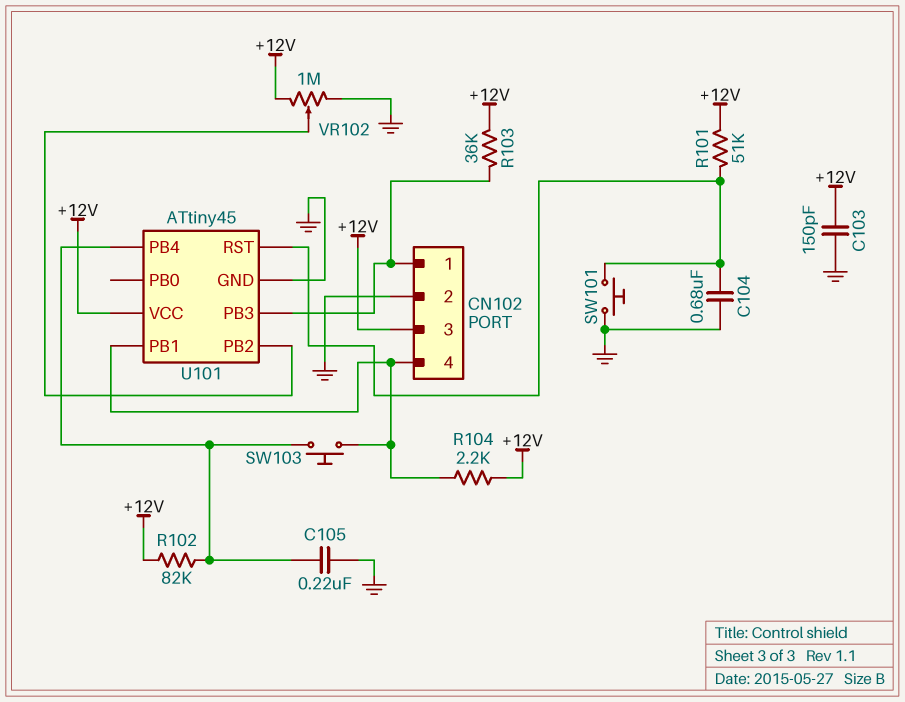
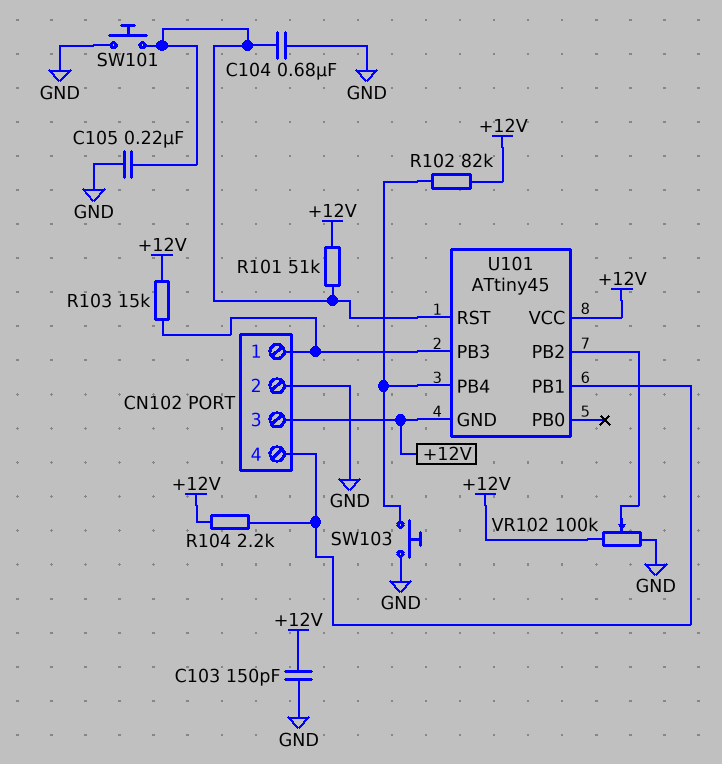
C105: 220nF (GND, U101/PB4) -> 220nF (GND, U101/RST)
R103: 36k (+12V, CN102/1) -> 15k (+12V, CN102/1)
SW103: button (CN102/4, U101/PB4) -> button (GND, U101/PB4)
U101 pin GND: GND -> +12V
VR102: 1M (+12V, GND, wiper U101/PB2) -> 100k (+12V, GND, wiper U101/PB2)

